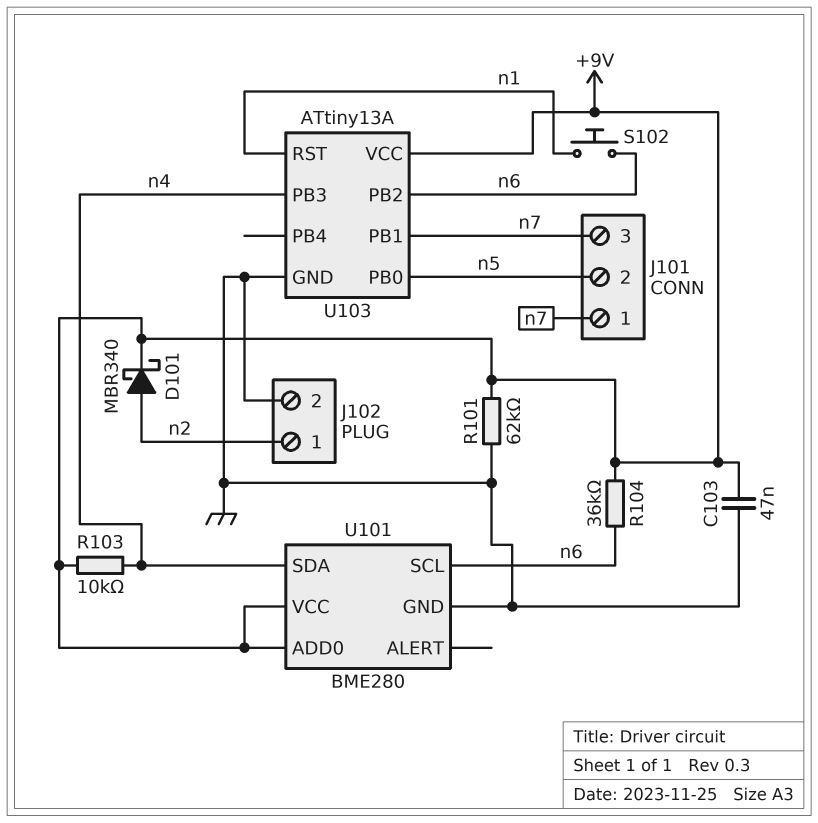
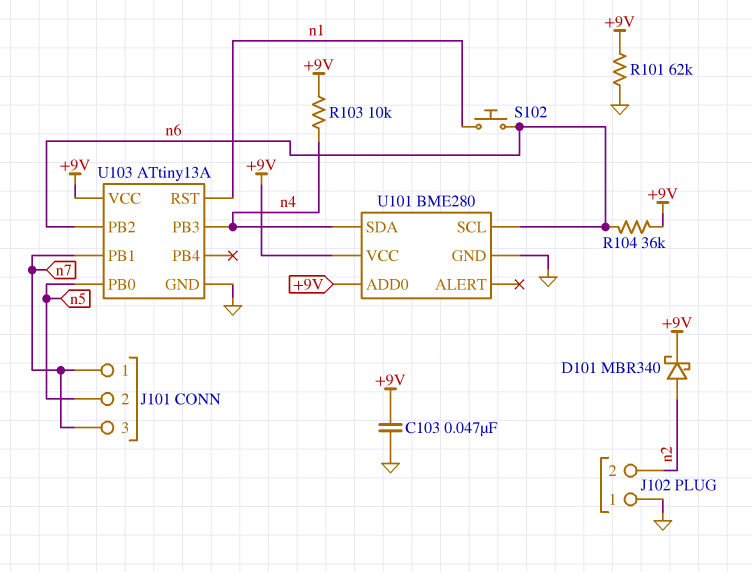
J102 pin 1: n2 -> GND
J102 pin 2: GND -> n2

